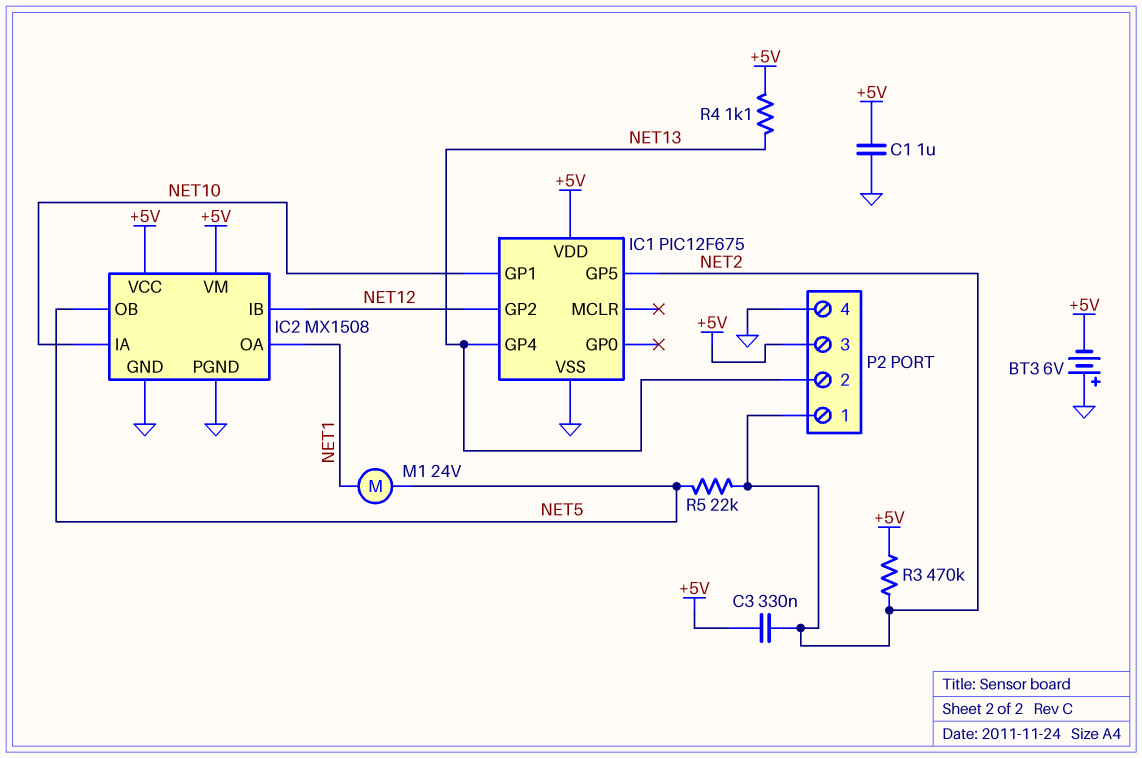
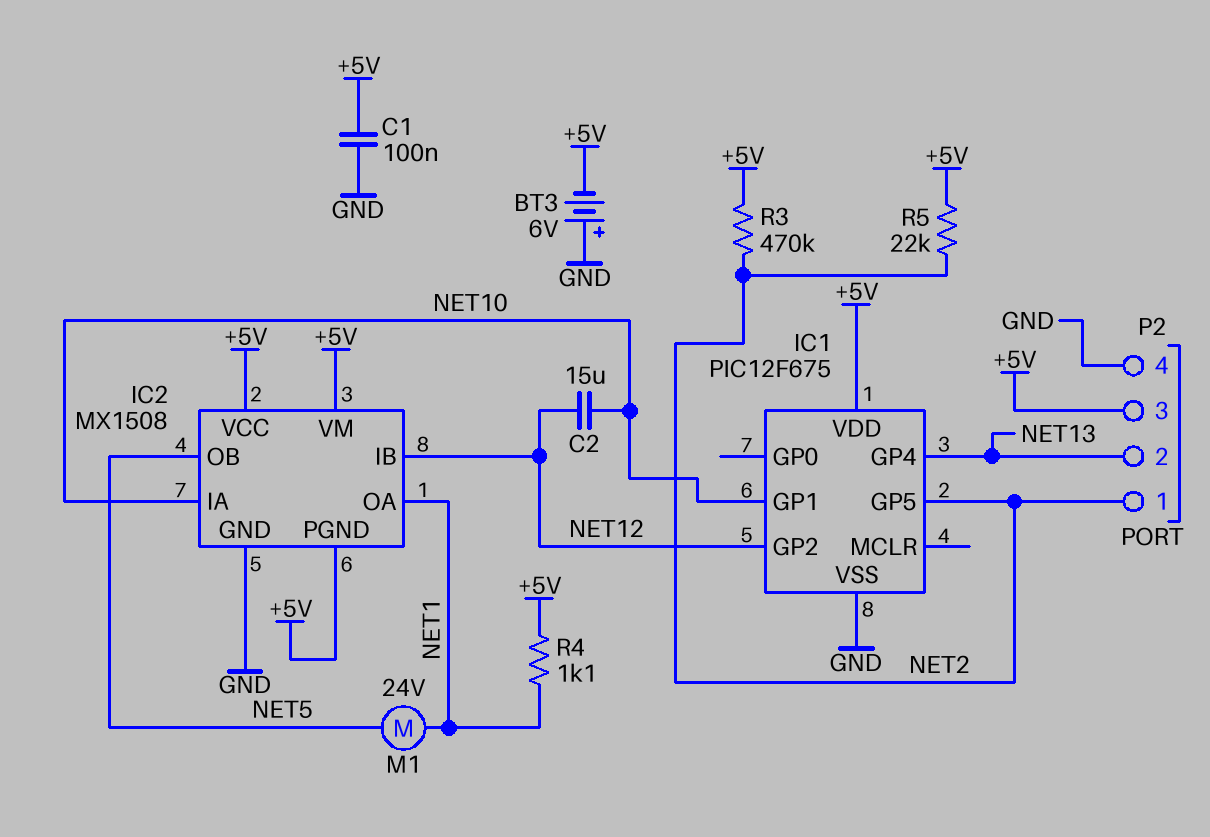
C1: 1uF (+5V, GND) -> 100nF (+5V, GND)
C2: none -> 15uF (NET10, NET12)
C3: 330nF (+5V, NET2) -> none
IC2 pin PGND: GND -> +5V
R4: 1.1k (+5V, NET13) -> 1.1k (+5V, NET1)
R5: 22k (NET2, NET5) -> 22k (+5V, NET2)

